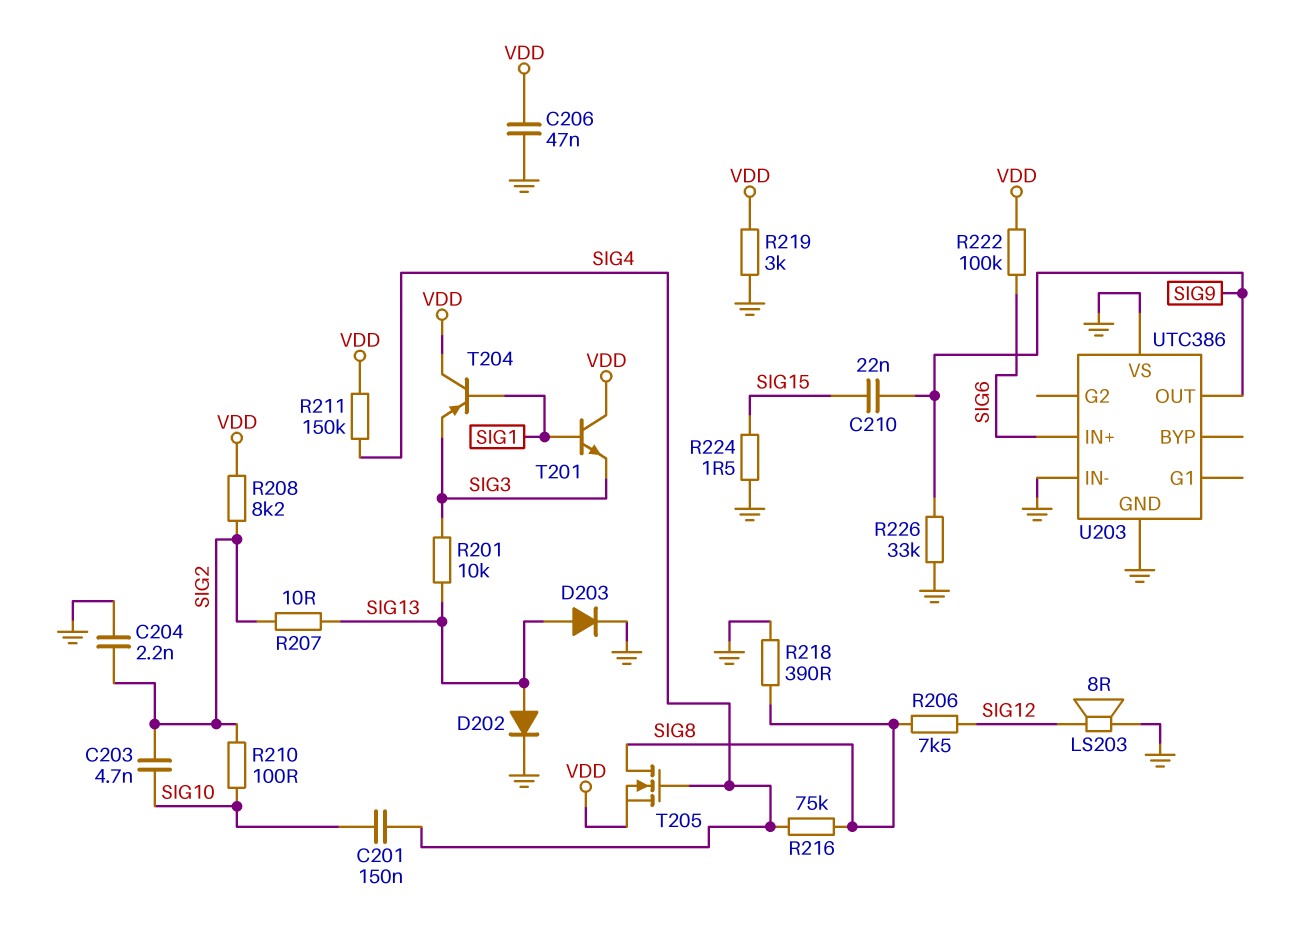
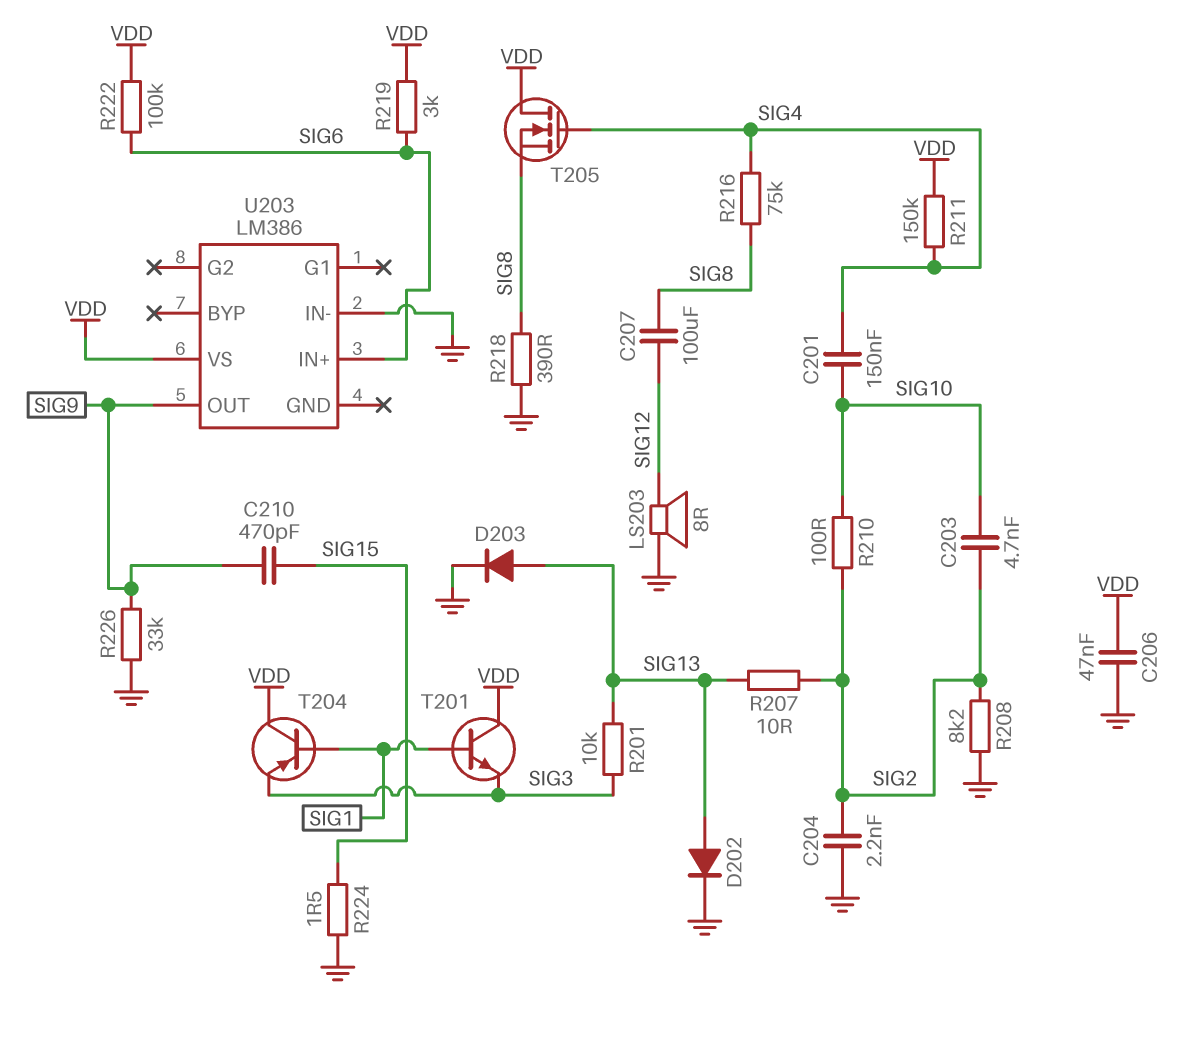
C207: none -> 100uF (SIG8, SIG12)
C210: 22nF (SIG9, SIG15) -> 470pF (SIG9, SIG15)
R206: 7.5k (SIG8, SIG12) -> none
R208: 8.2k (SIG2, VDD) -> 8.2k (GND, SIG2)
R219: 3k (GND, VDD) -> 3k (SIG6, VDD)
T205: NMOS (G SIG4, D SIG8, S VDD) -> NMOS (G SIG4, D VDD, S SIG8)
U203: UTC386 -> LM386
U203 pin GND: GND -> none
U203 pin VS: GND -> VDD

